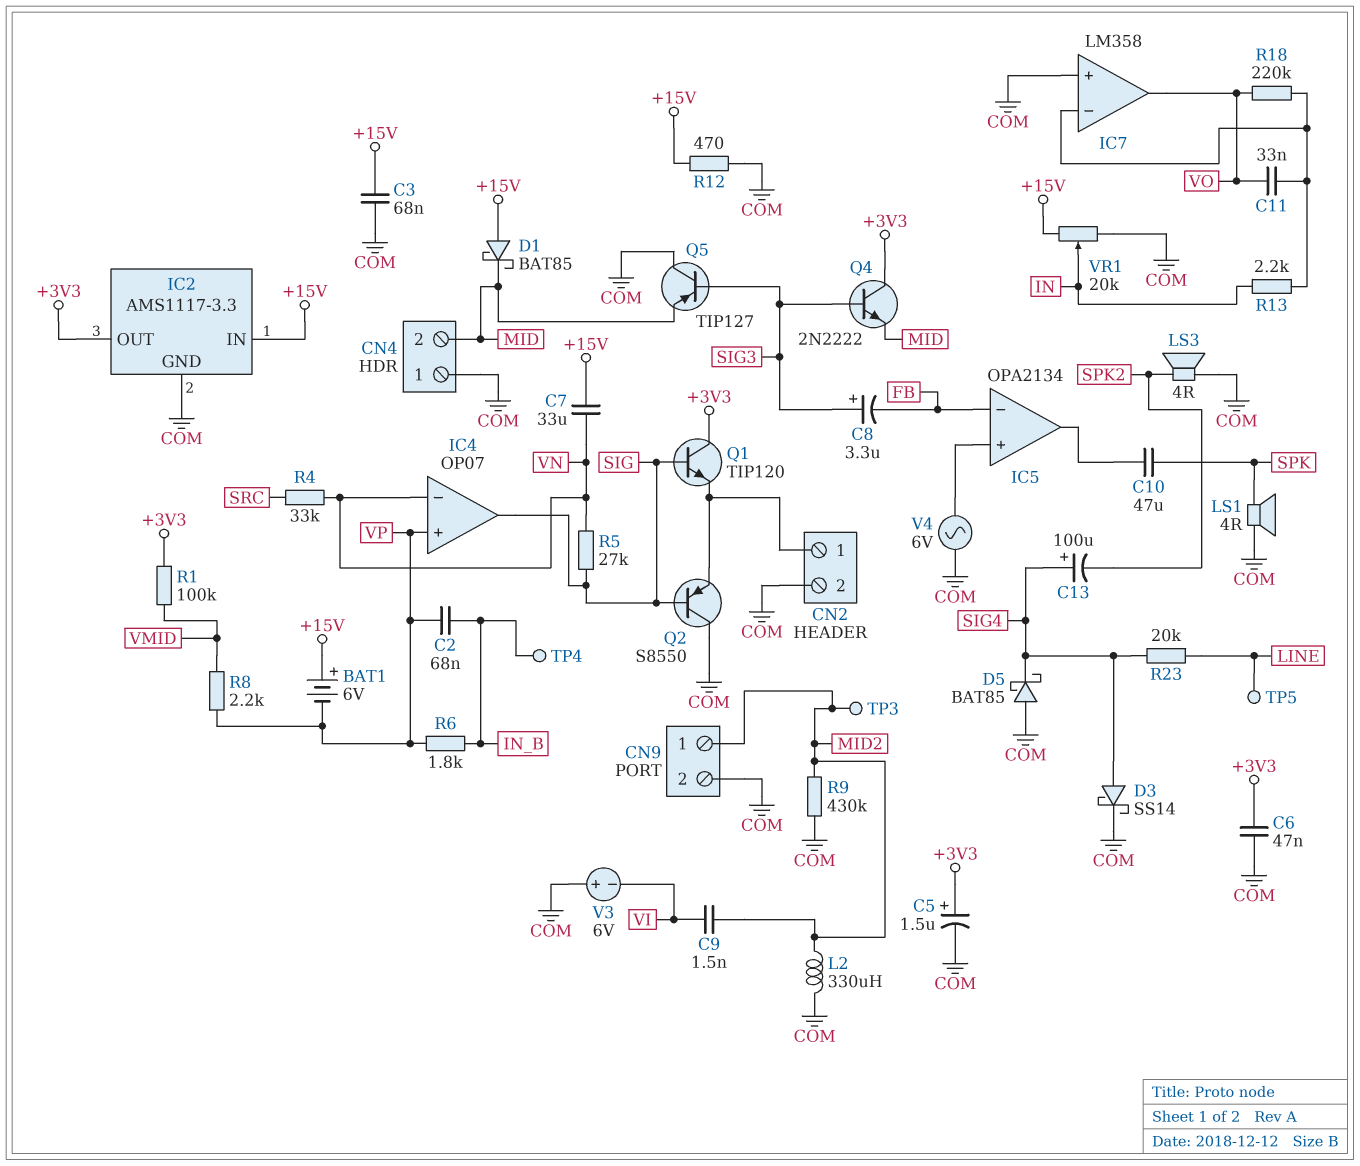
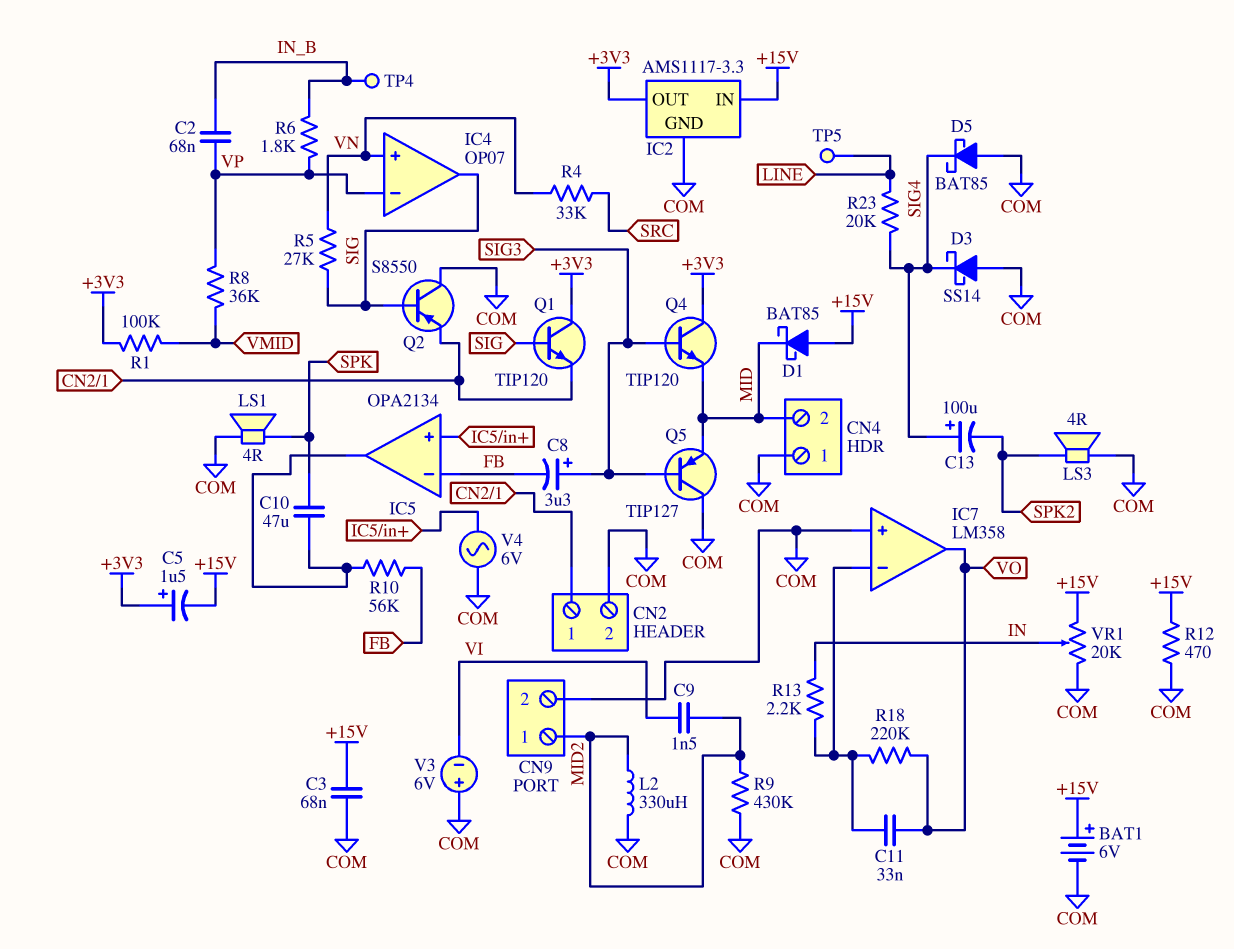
BAT1: 6V (plus +15V, minus VP) -> 6V (plus +15V, minus COM)
C5: 1.5uF (plus +3V3, minus COM) -> 1.5uF (plus +3V3, minus +15V)
C6: 47nF (+3V3, COM) -> none
C7: 33uF (+15V, VN) -> none
D3: schottky SS14 (A SIG4, K COM) -> schottky SS14 (A COM, K SIG4)
IC4 pin in+: VP -> VN
IC4 pin in-: VN -> VP
Q4: NPN 2N2222 (B SIG3, C +3V3, E MID) -> NPN TIP120 (B SIG3, C +3V3, E MID)
R8: 2.2k (VMID, VP) -> 36k (VMID, VP)
R10: none -> 56k (FB, IC5/out)
TP3: test point (MID2) -> none

